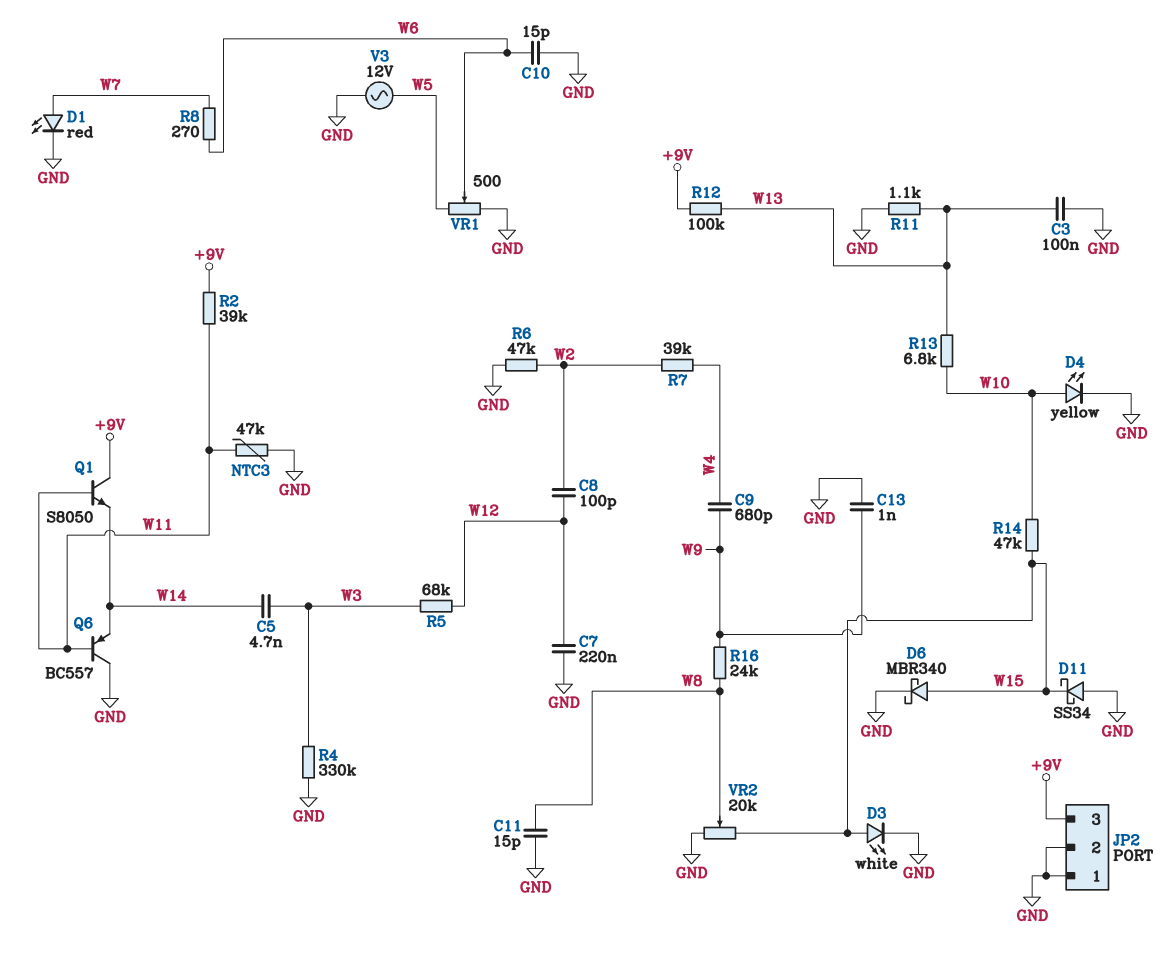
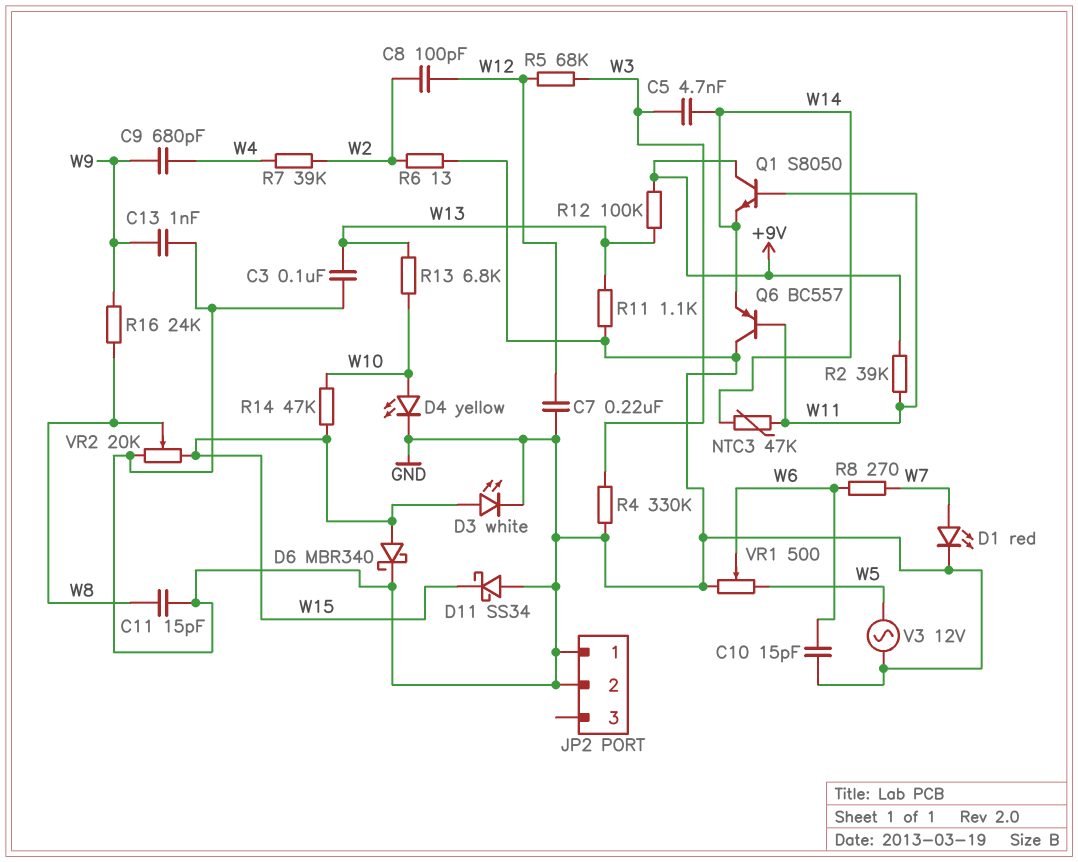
JP2 pin 3: +9V -> none
NTC3: 47k (GND, W11) -> 47k (W11, W14)
R6: 47k (GND, W2) -> 13 (GND, W2)

